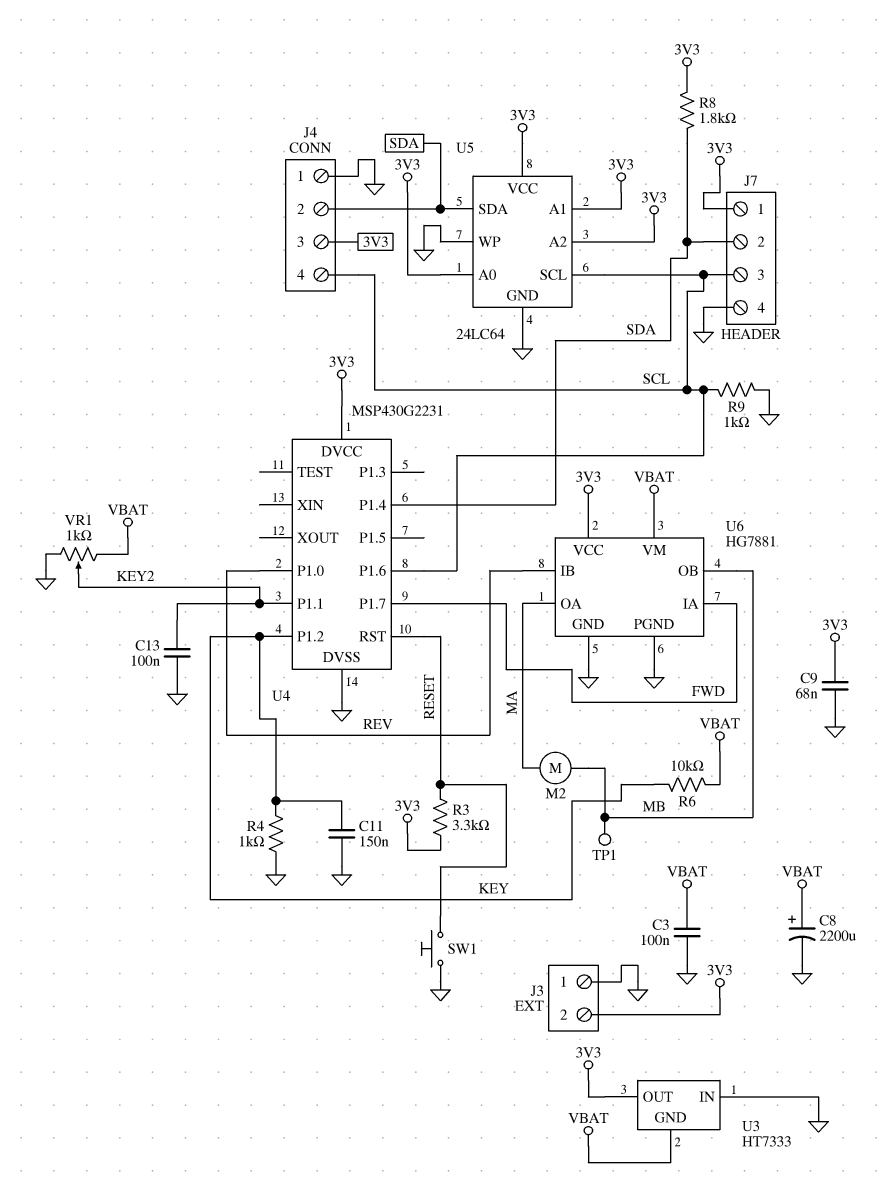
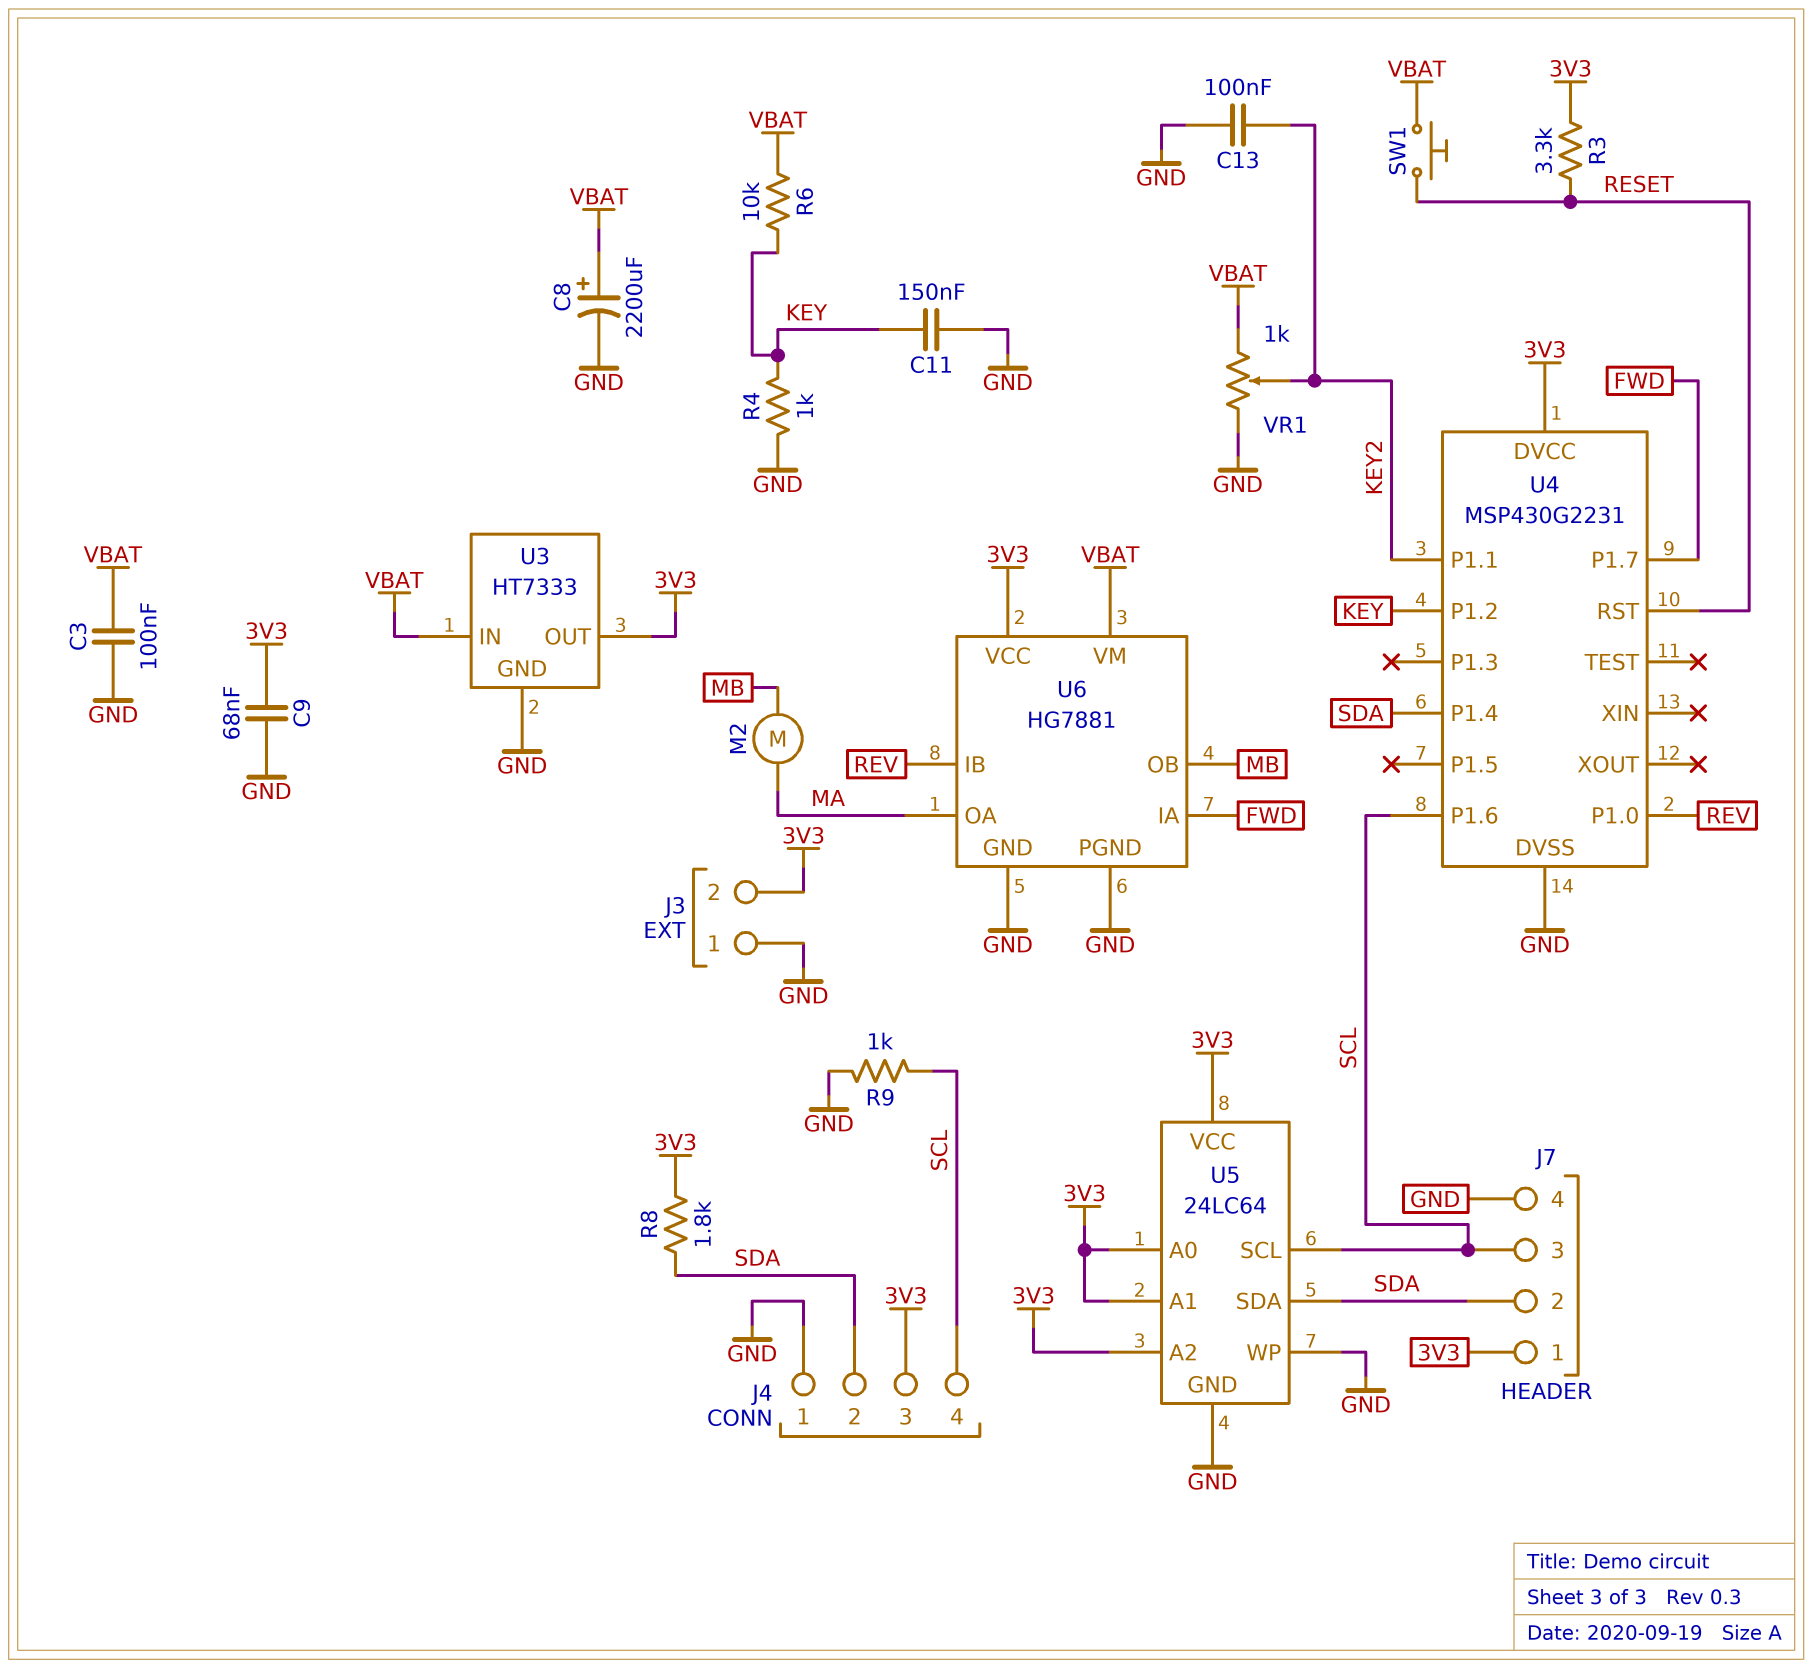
SW1: button (GND, RESET) -> button (RESET, VBAT)
TP1: test point (MB) -> none
U3 pin GND: VBAT -> GND
U3 pin IN: GND -> VBAT

